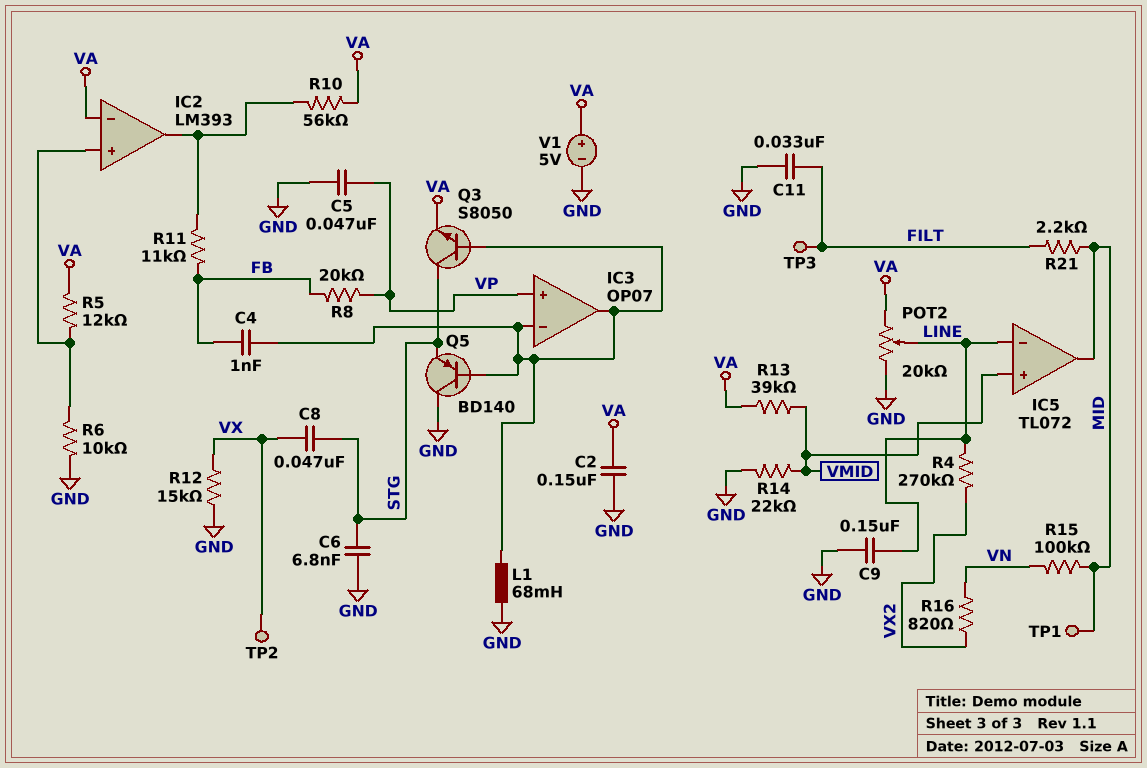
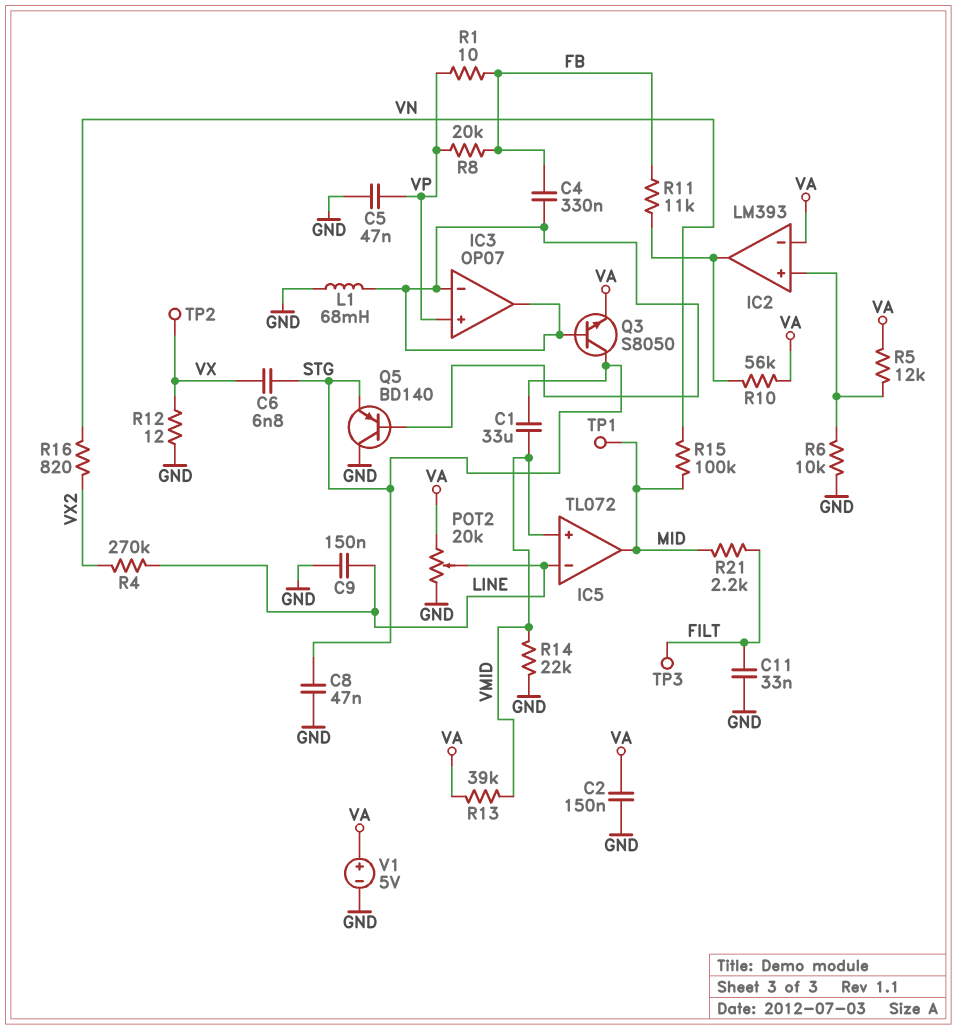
C1: none -> 33uF (STG, VMID)
C4: 1nF (FB, IC3/in-) -> 330nF (FB, IC3/in-)
C6: 6.8nF (GND, STG) -> 6.8nF (STG, VX)
C8: 47nF (STG, VX) -> 47nF (GND, STG)
R1: none -> 10 (FB, VP)
R12: 15k (GND, VX) -> 12 (GND, VX)

